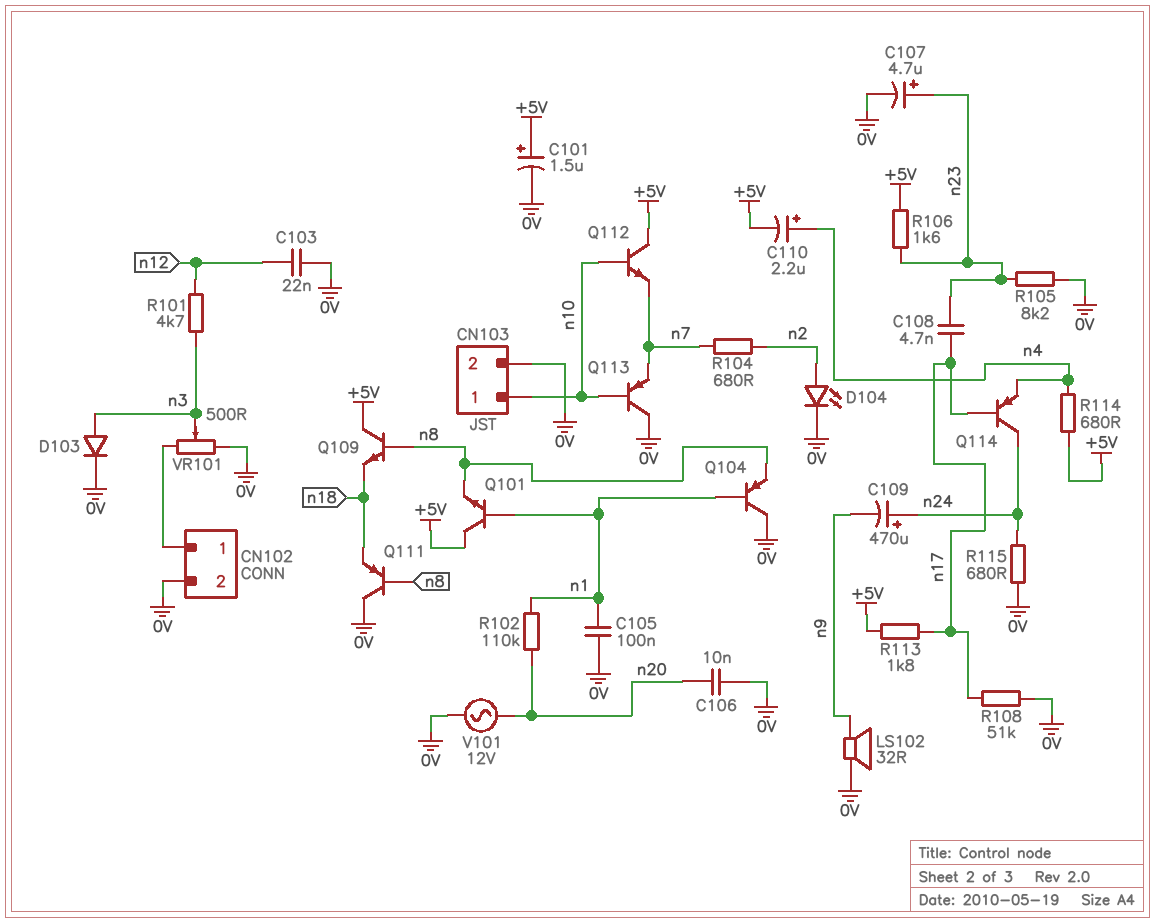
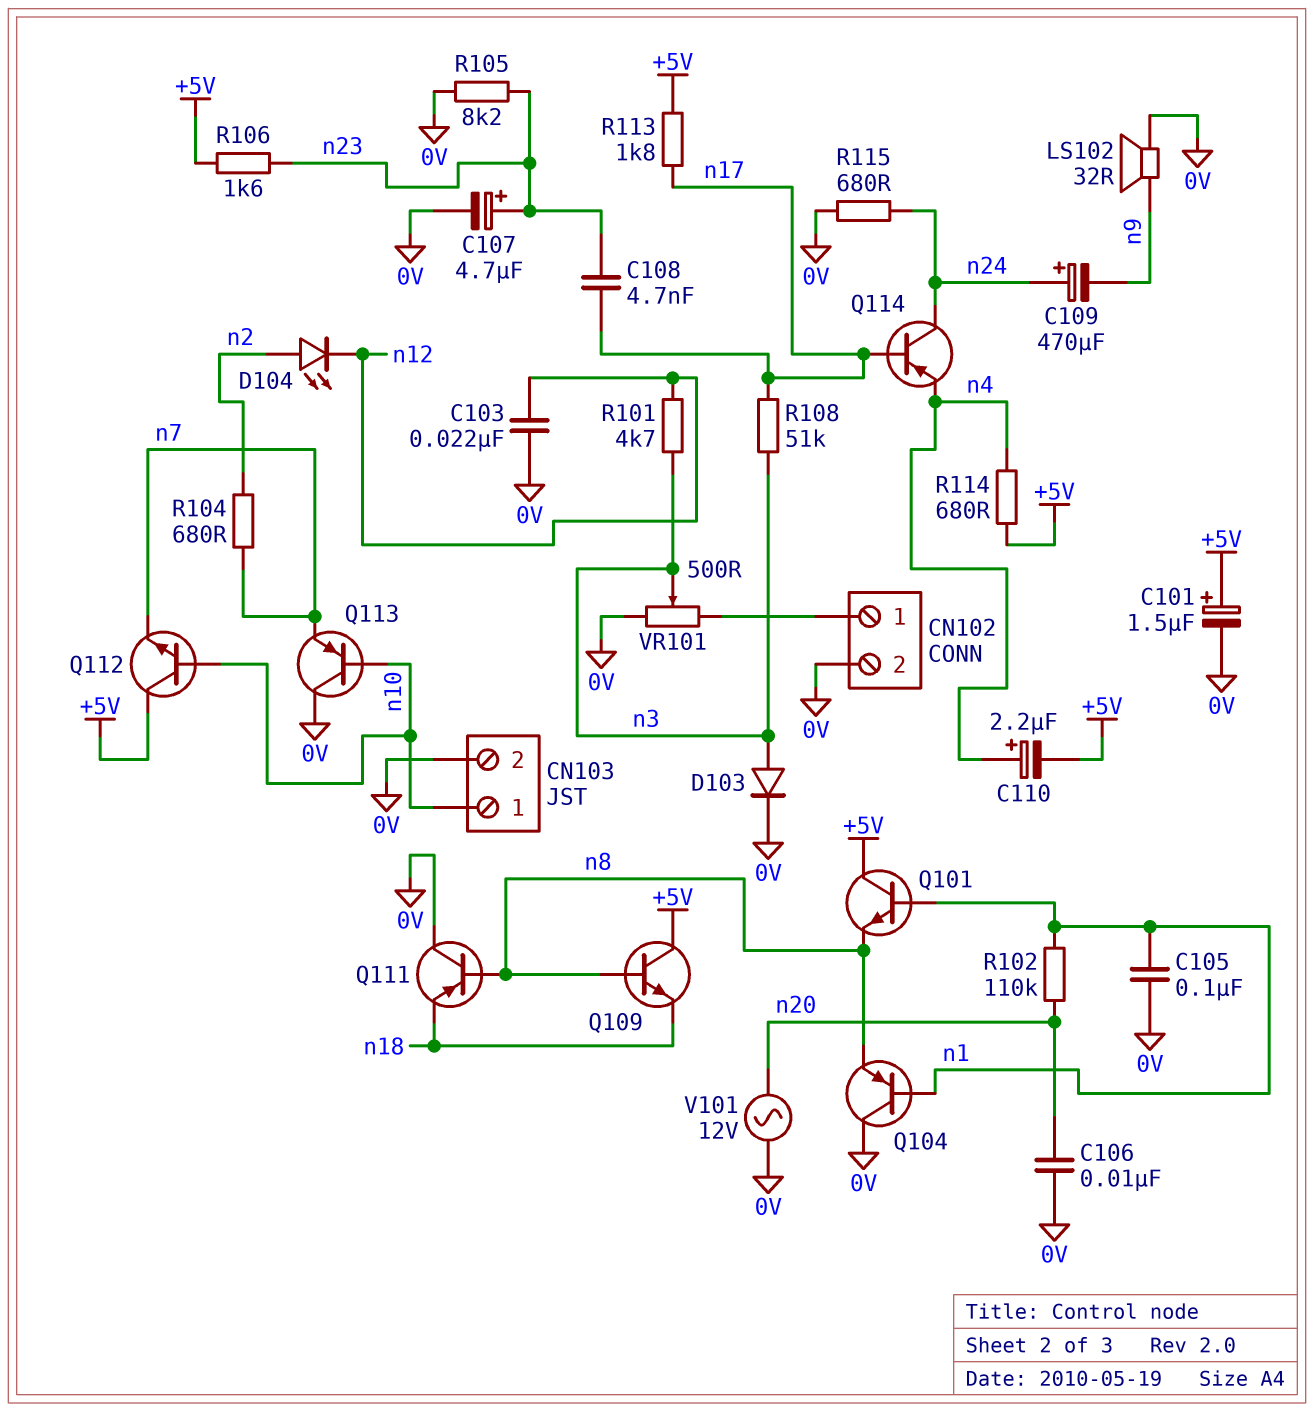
D104: LED (A n2, K 0V) -> LED (A n2, K n12)
R108: 51k (0V, n17) -> 51k (n3, n17)

